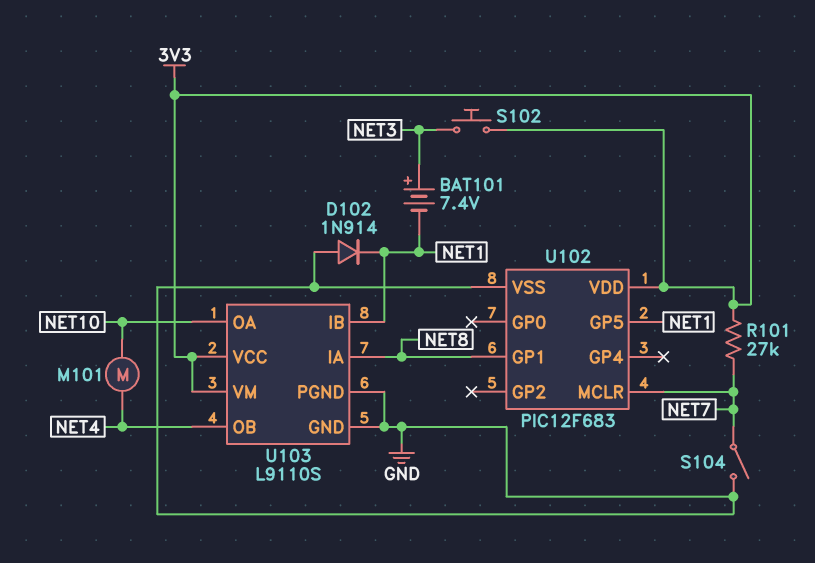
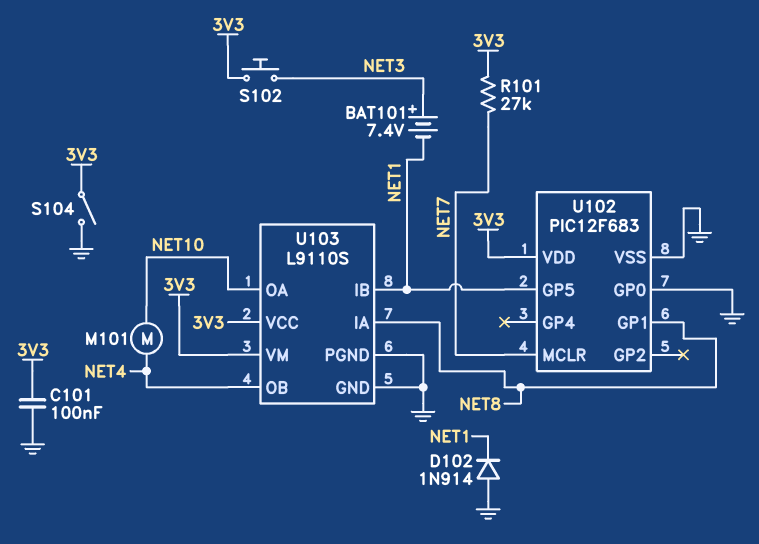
C101: none -> 100nF (3V3, GND)
S104: switch (GND, NET7) -> switch (3V3, GND)
U102 pin GP0: none -> GND

